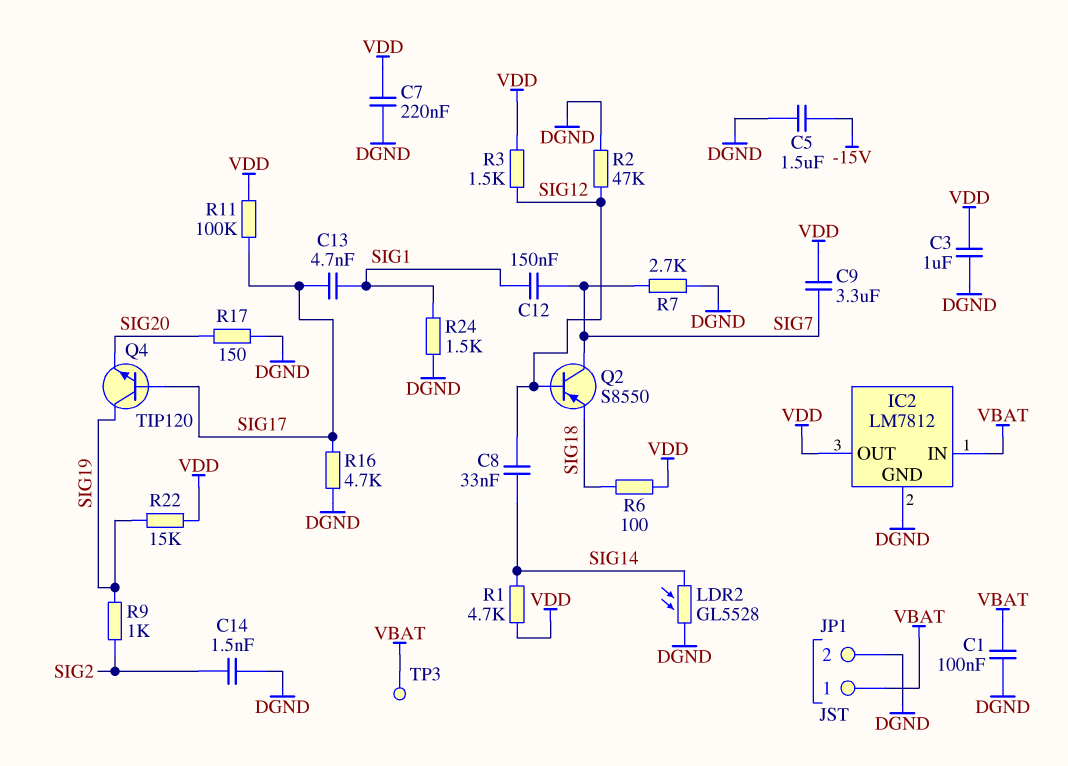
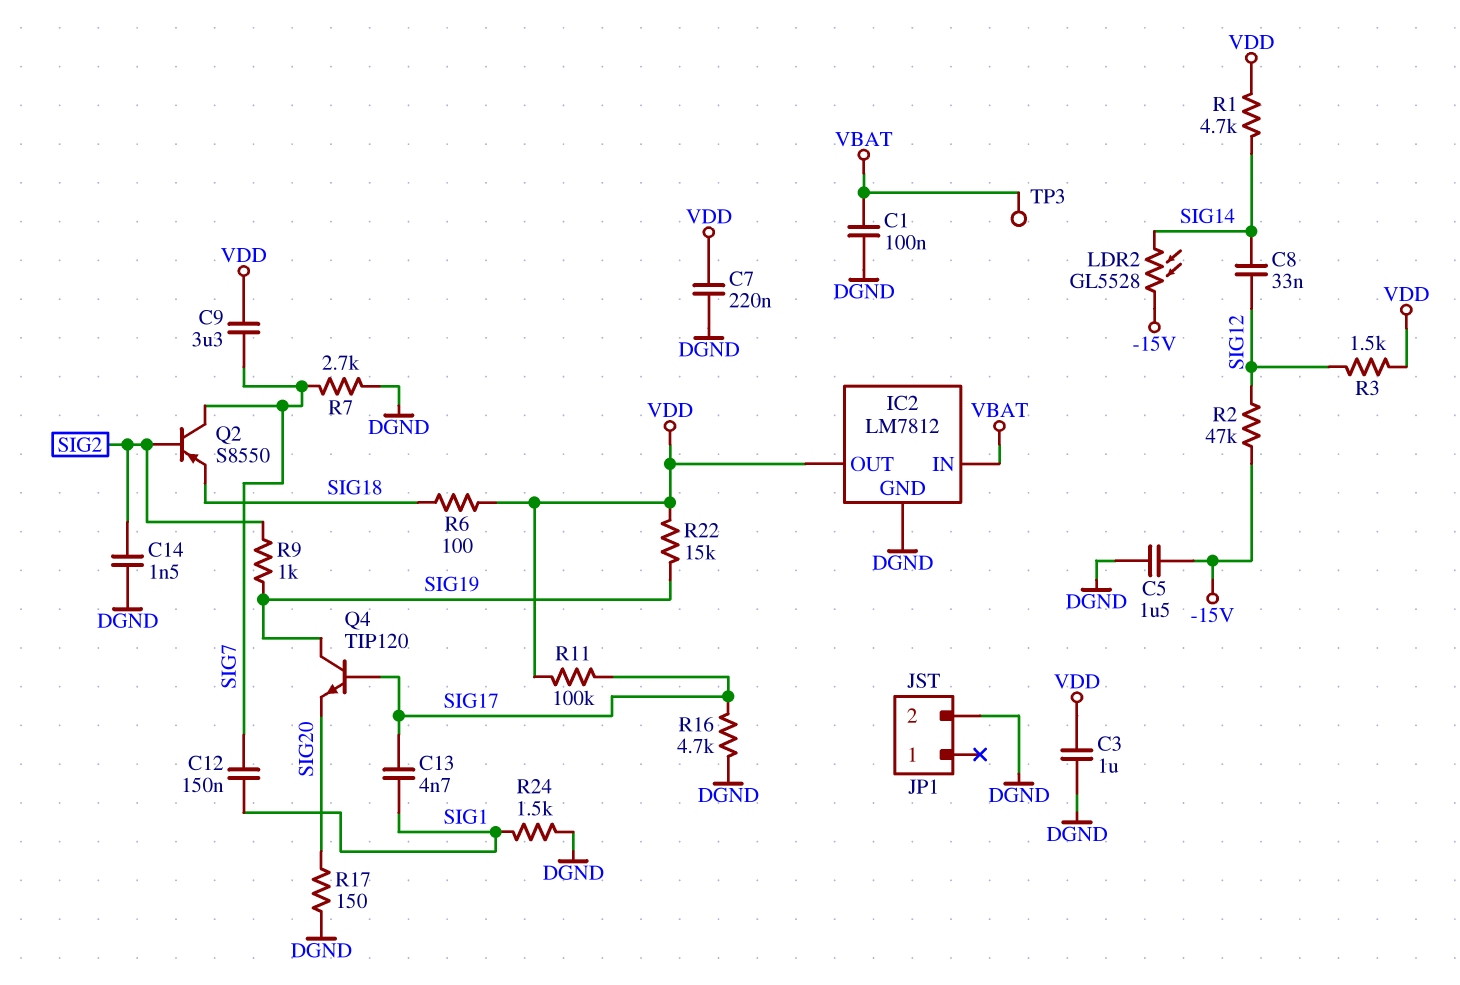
JP1 pin 1: VBAT -> none
LDR2: GL5528 (DGND, SIG14) -> GL5528 (-15V, SIG14)
Q2: PNP S8550 (B SIG12, C SIG7, E SIG18) -> PNP S8550 (B SIG2, C SIG7, E SIG18)
R2: 47k (DGND, SIG12) -> 47k (-15V, SIG12)

